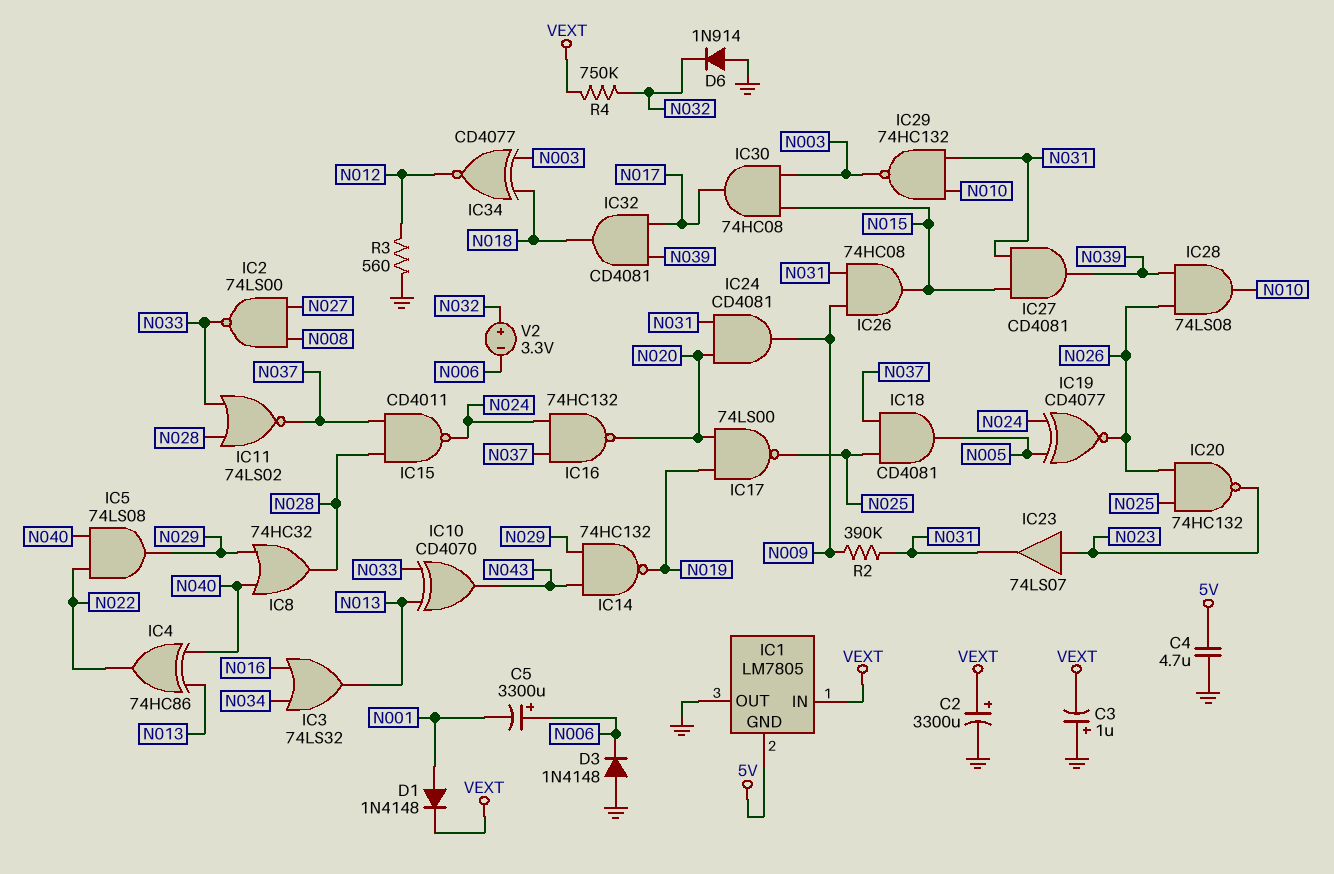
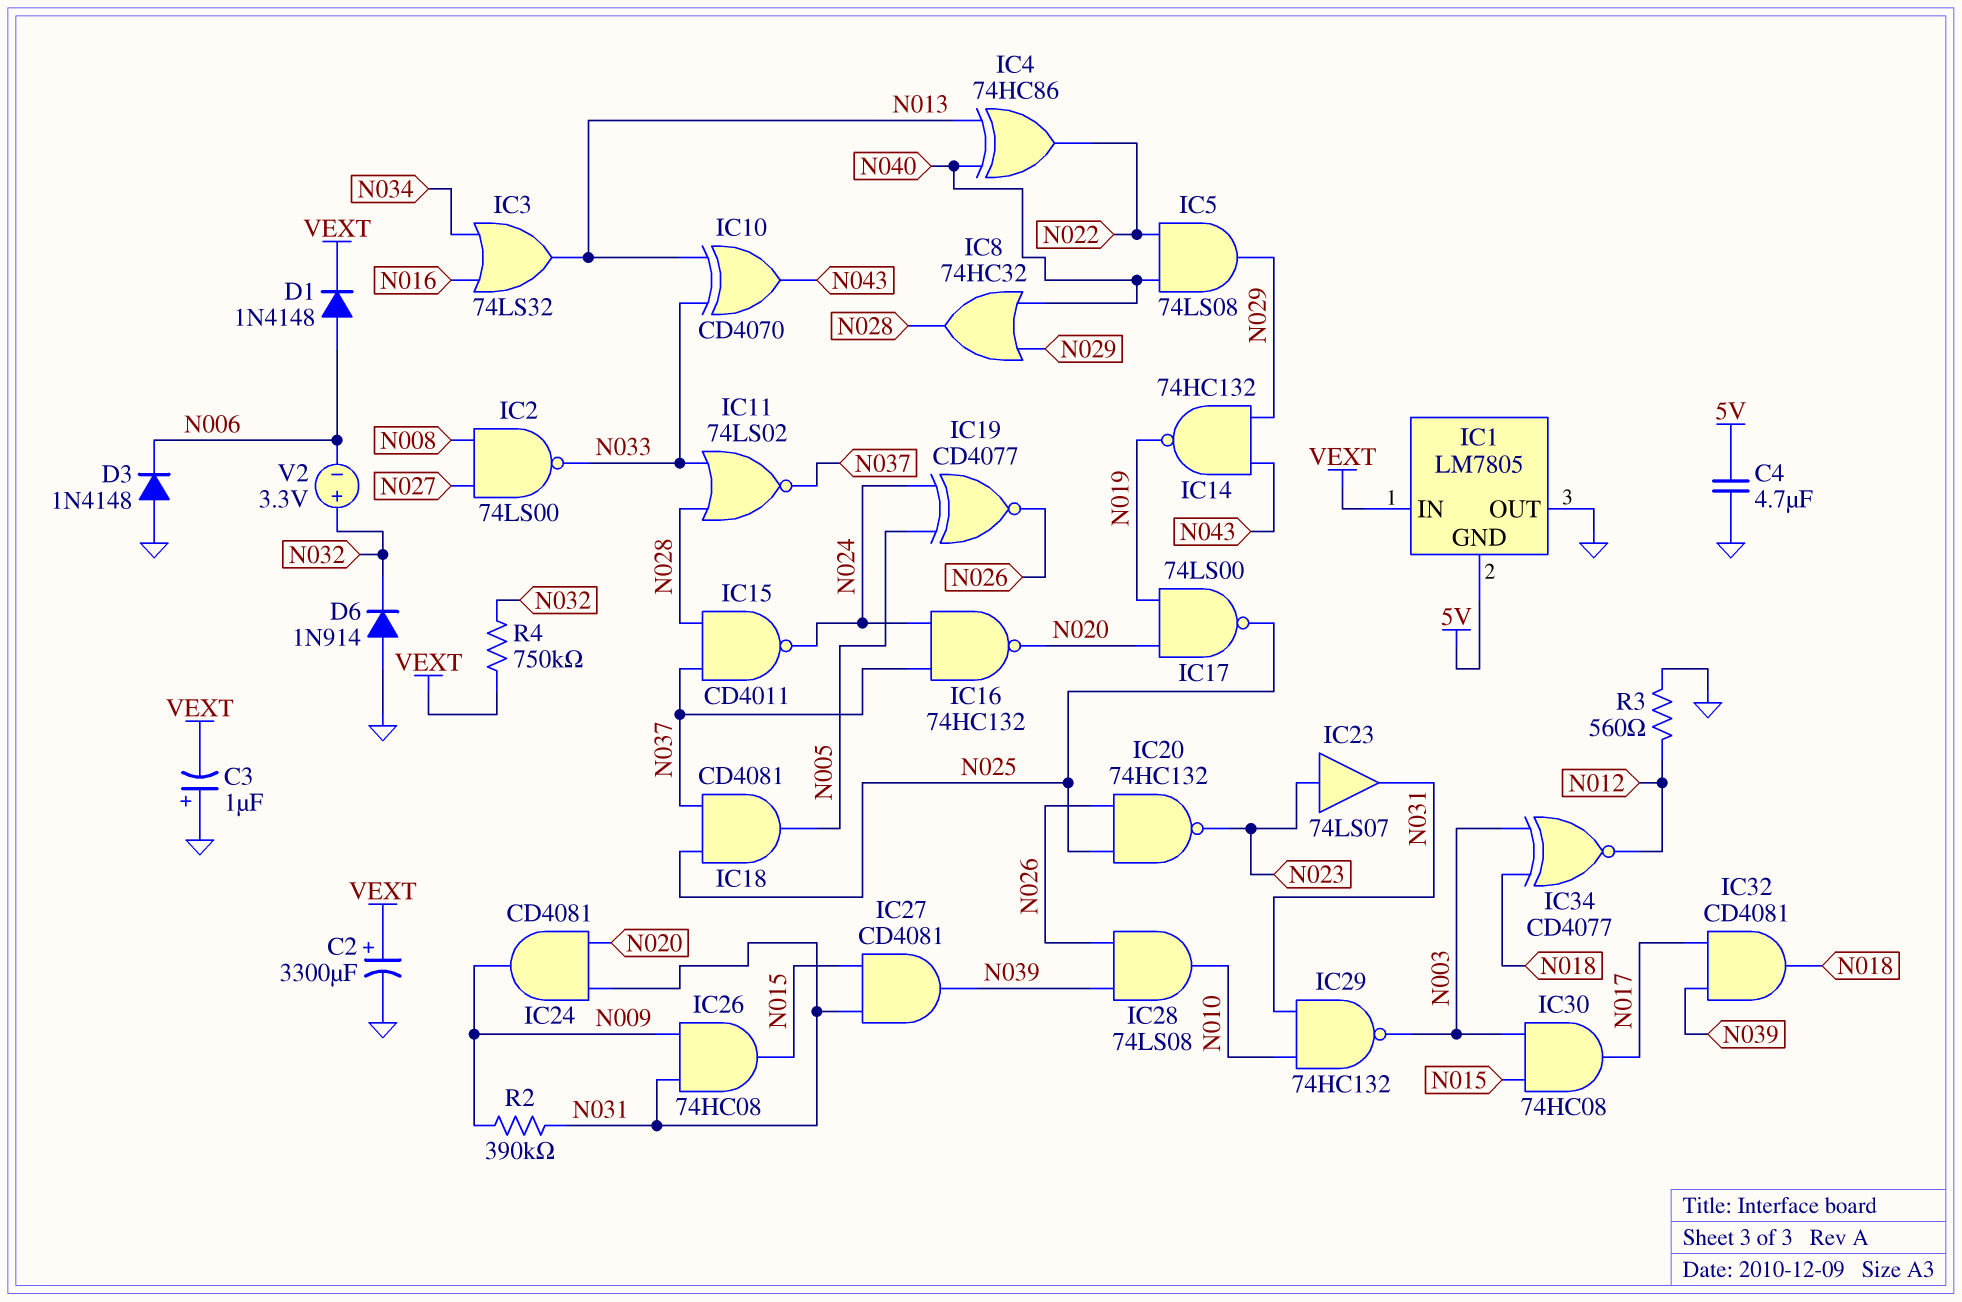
C5: 3300uF (plus N006, minus N001) -> none
D1: diode 1N4148 (A N001, K VEXT) -> diode 1N4148 (A N006, K VEXT)

